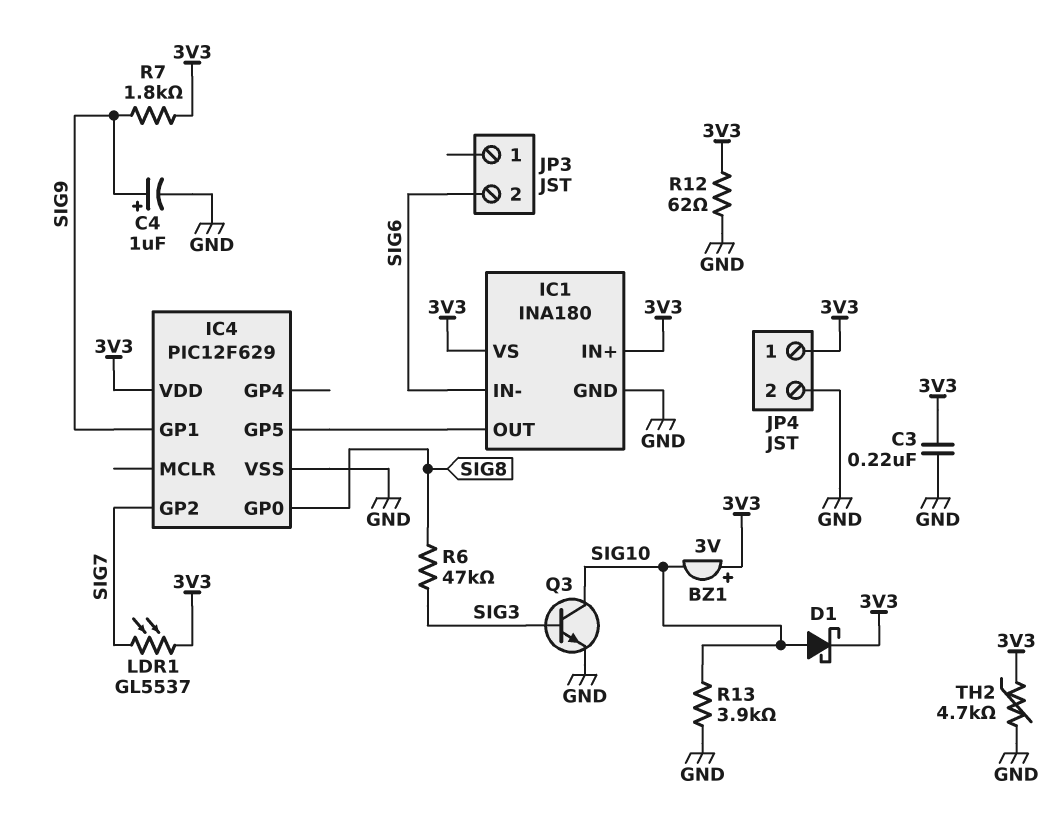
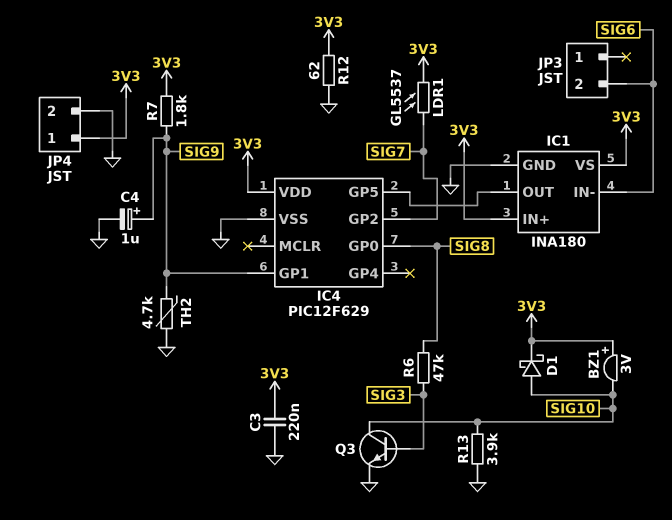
TH2: 4.7k (3V3, GND) -> 4.7k (GND, SIG9)

